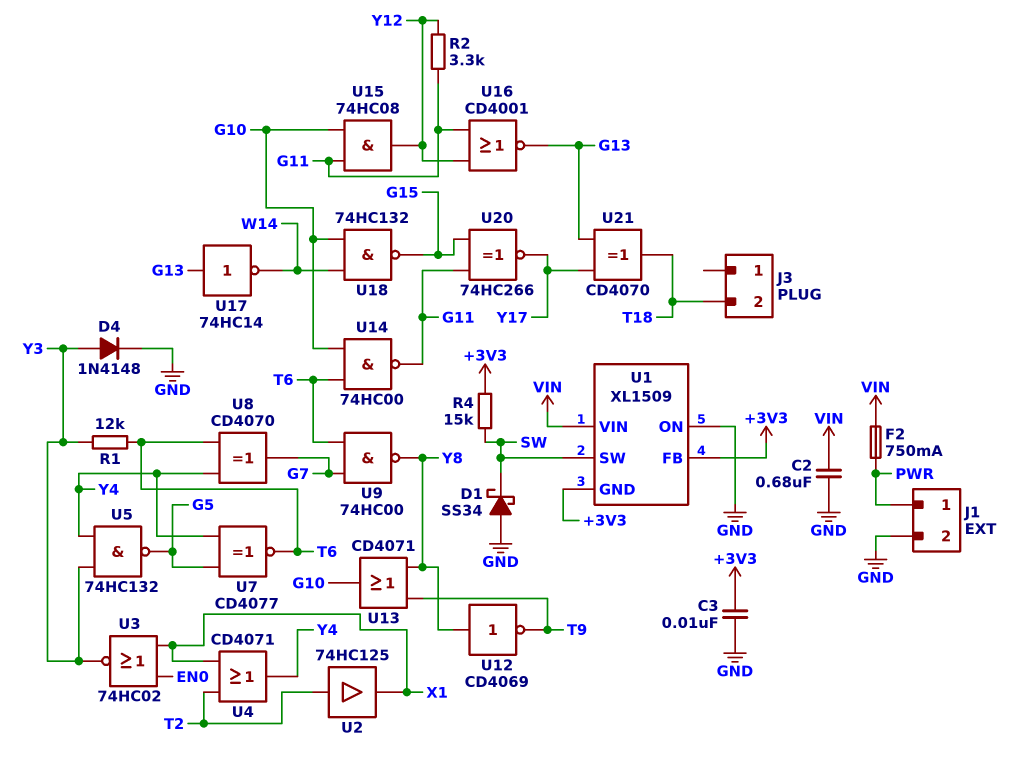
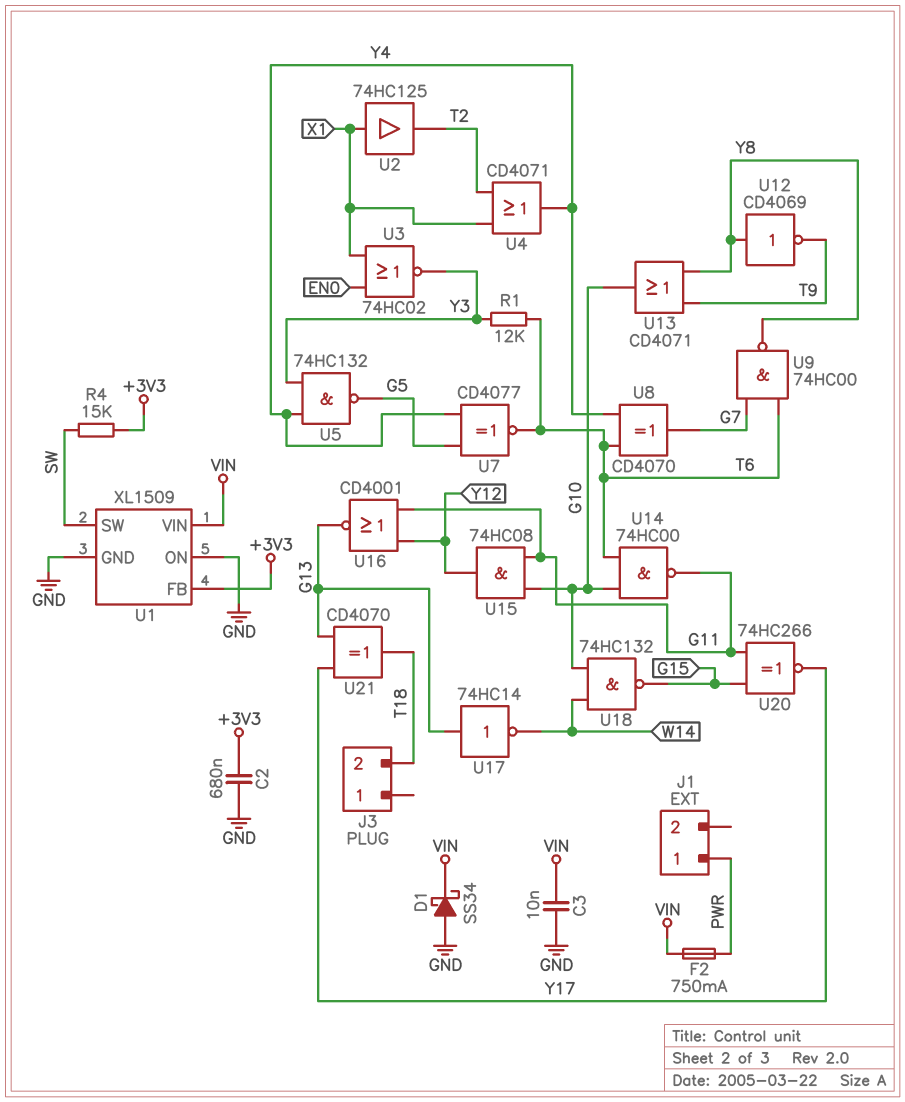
C2: 680nF (GND, VIN) -> 680nF (+3V3, GND)
C3: 10nF (+3V3, GND) -> 10nF (GND, VIN)
D1: schottky SS34 (A GND, K SW) -> schottky SS34 (A GND, K VIN)
D4: diode 1N4148 (A Y3, K GND) -> none
J1 pin 2: GND -> none
R2: 3.3k (G11, Y12) -> none
U1 pin GND: +3V3 -> GND
U2: buffer 74HC125 (in T2, out X1) -> buffer 74HC125 (in X1, out T2)

